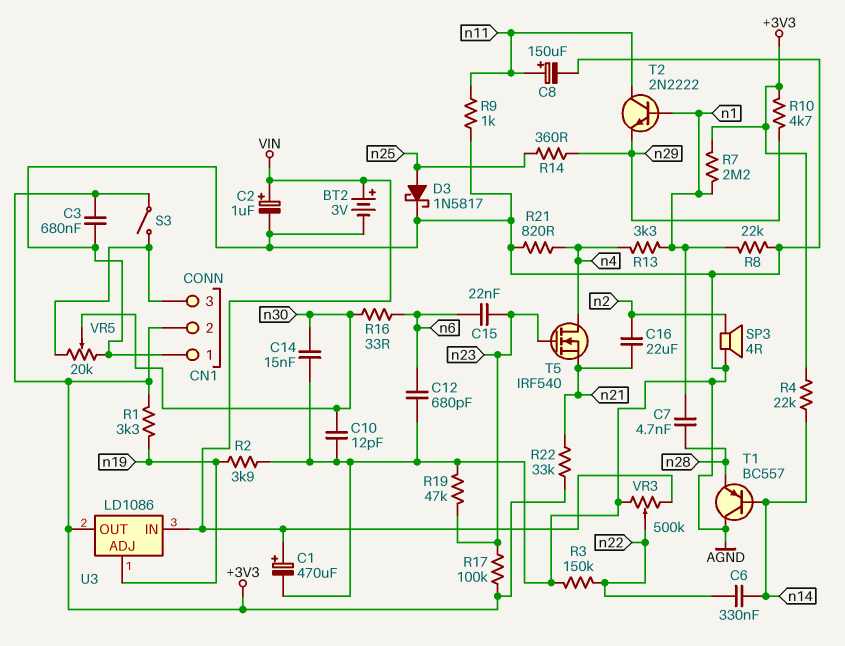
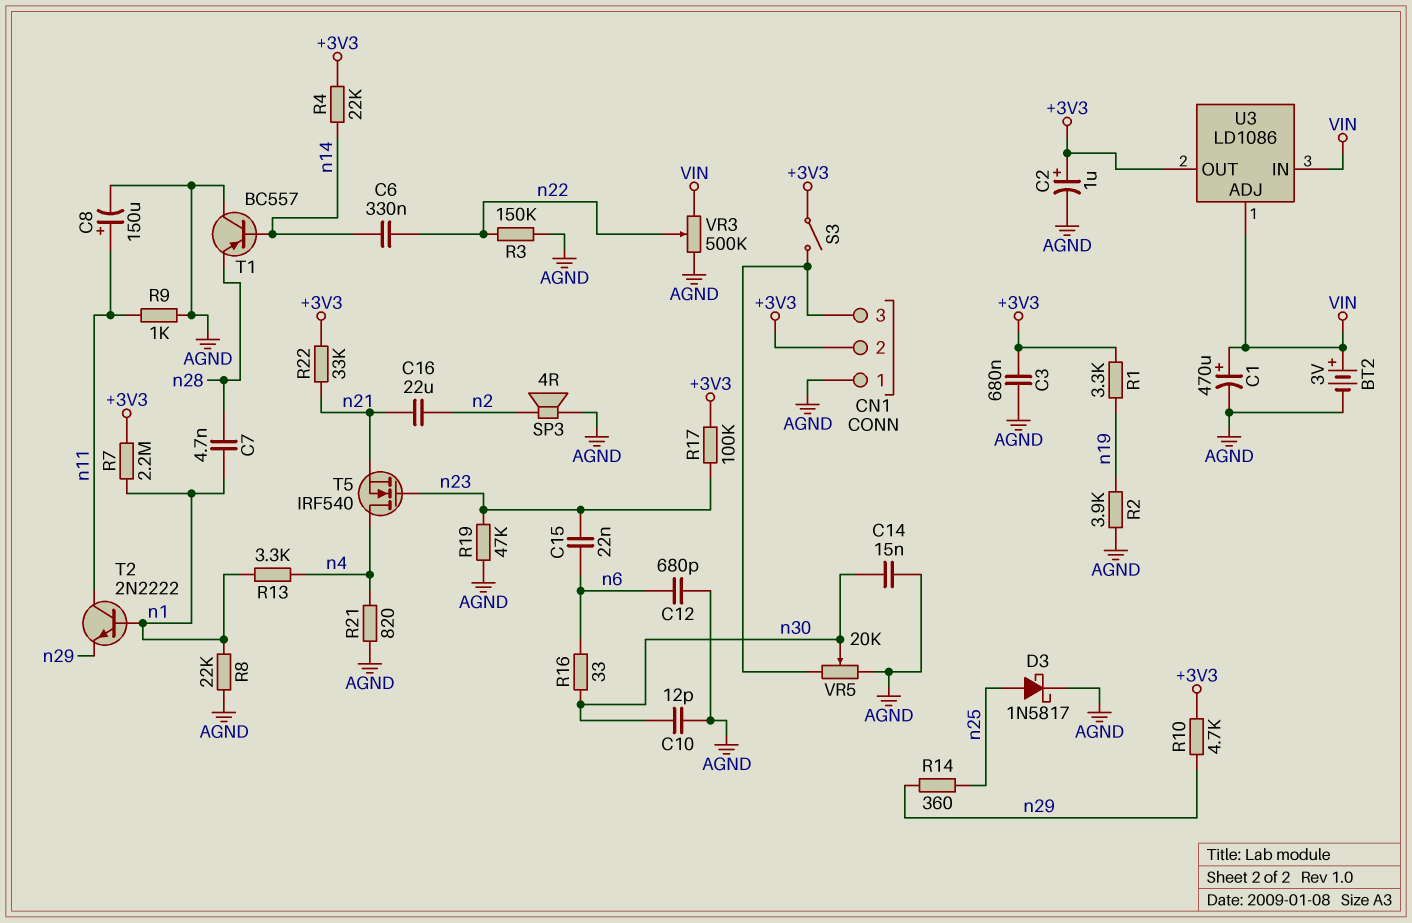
C2: 1uF (plus VIN, minus AGND) -> 1uF (plus +3V3, minus AGND)
U3 pin ADJ: n19 -> VIN

